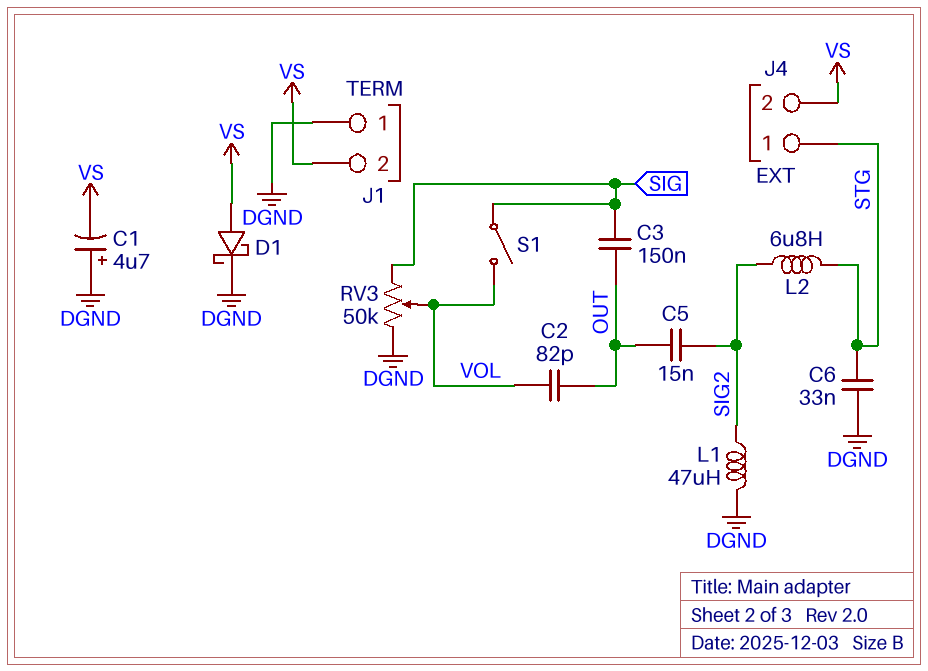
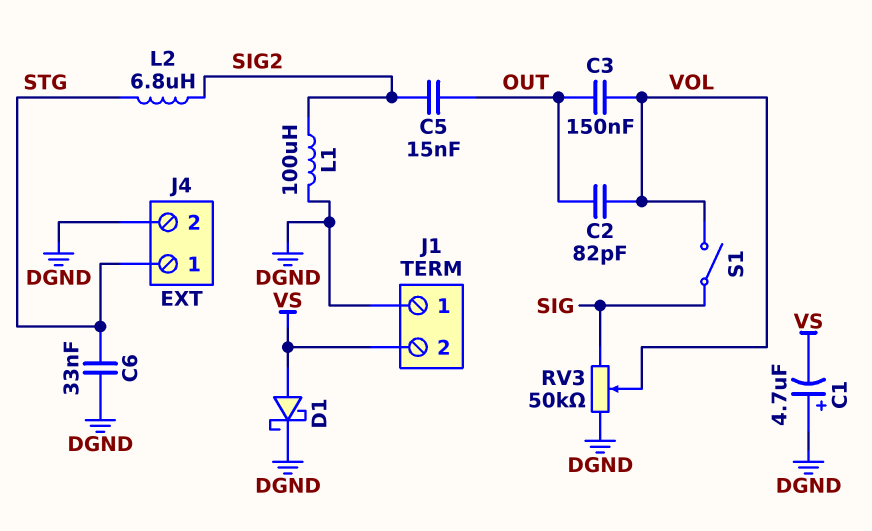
C3: 150nF (OUT, SIG) -> 150nF (OUT, VOL)
J4 pin 2: VS -> DGND
L1: 47uH (DGND, SIG2) -> 100uH (DGND, SIG2)

